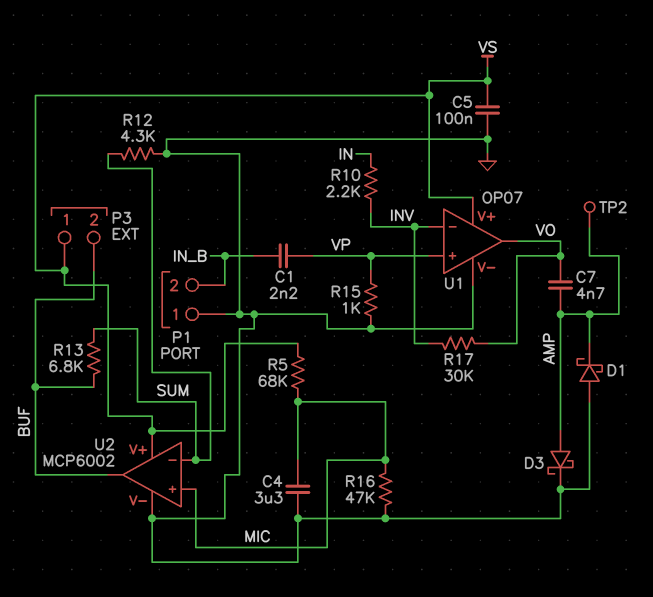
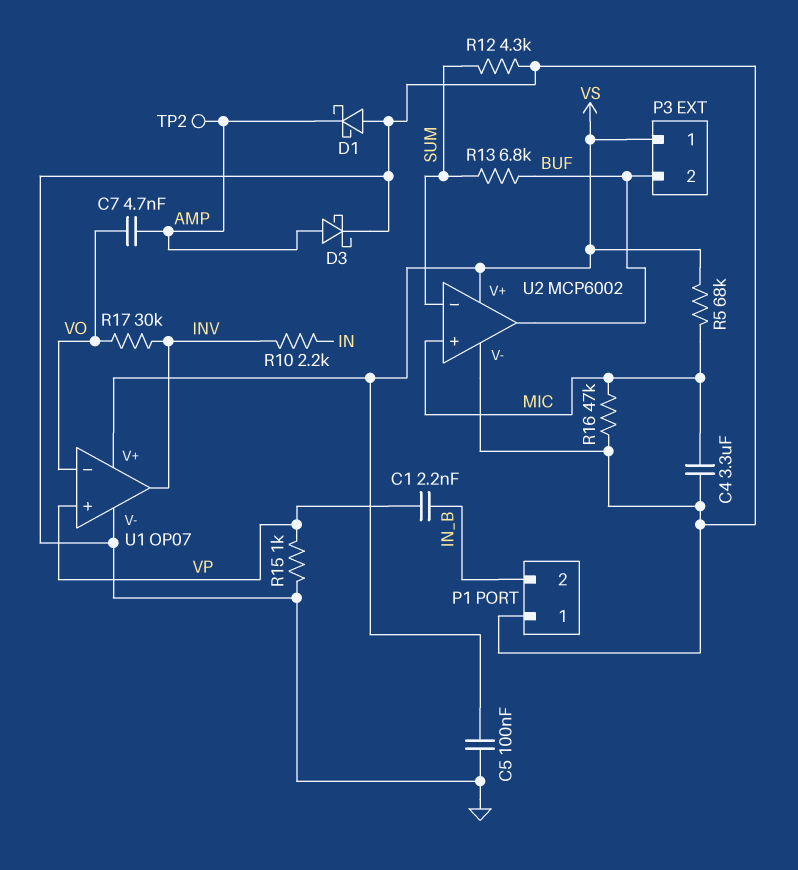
U1 pin in-: INV -> VO
U1 pin out: VO -> INV

